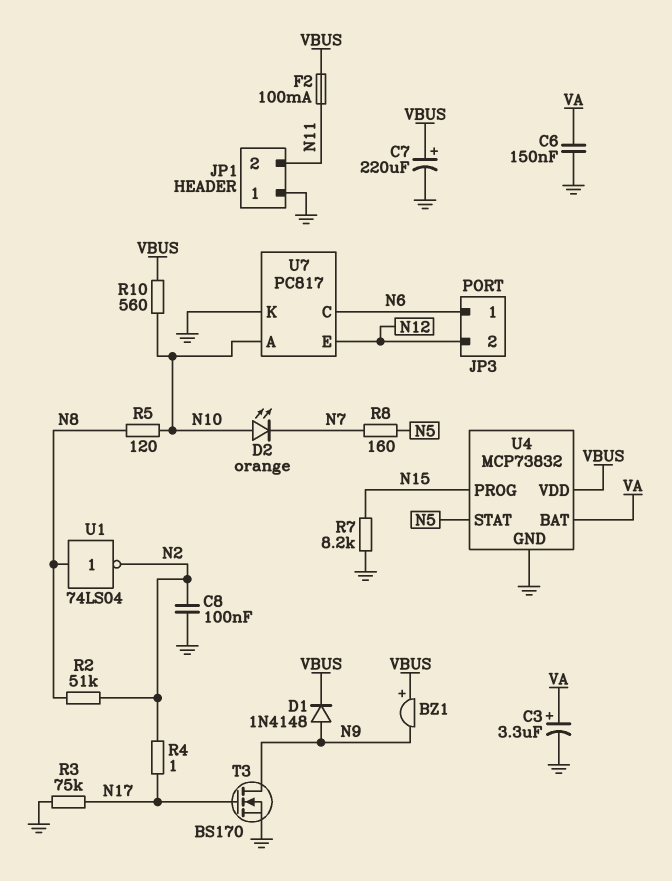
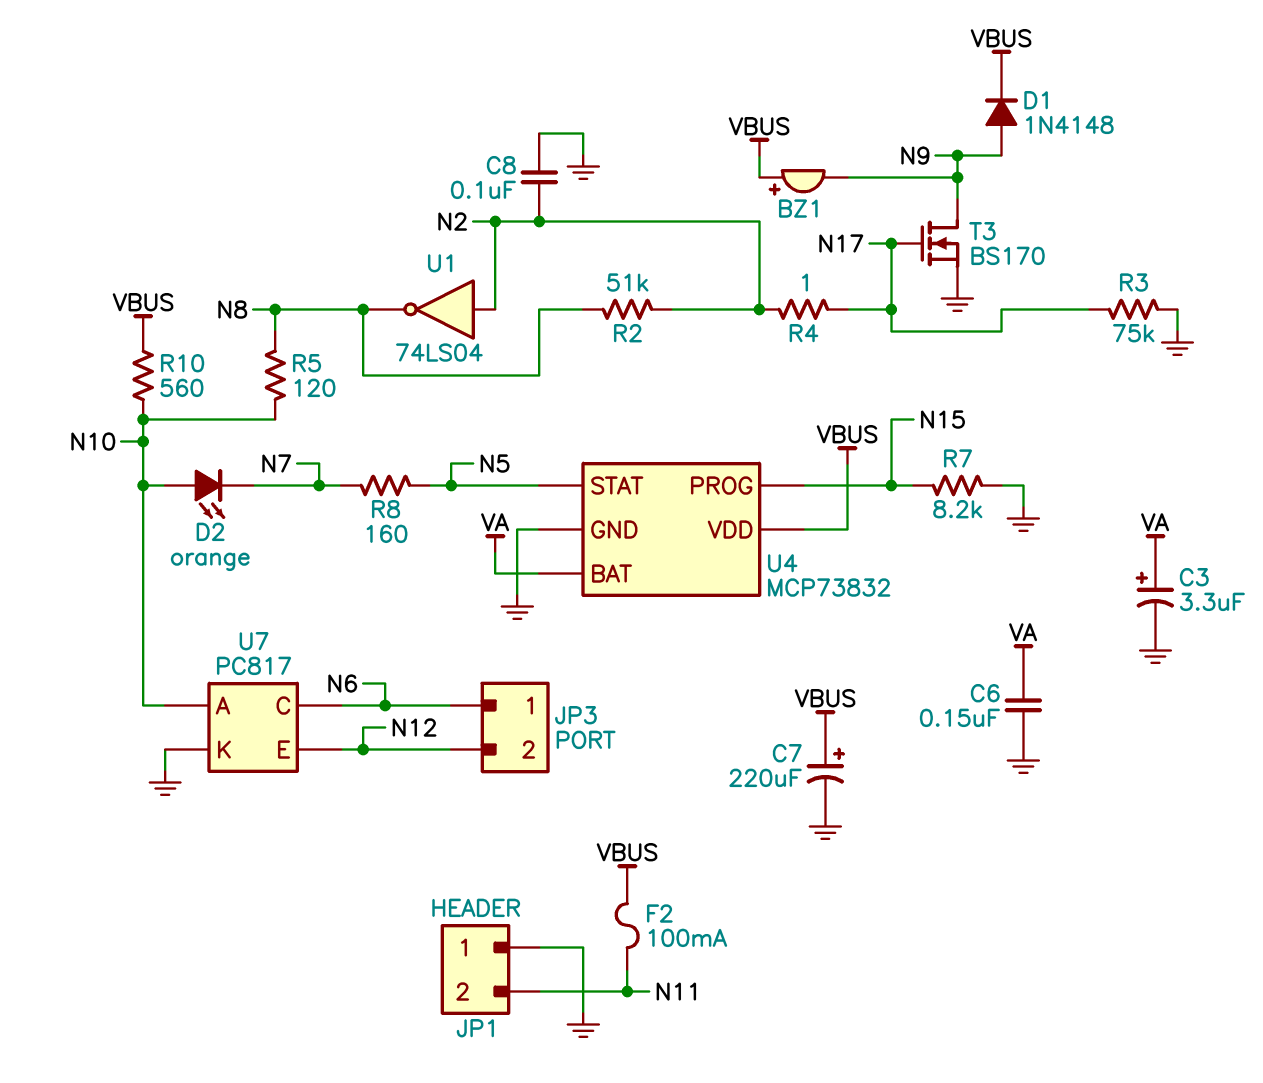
U1: NOT 74LS04 (in N8, out N2) -> NOT 74LS04 (in N2, out N8)

